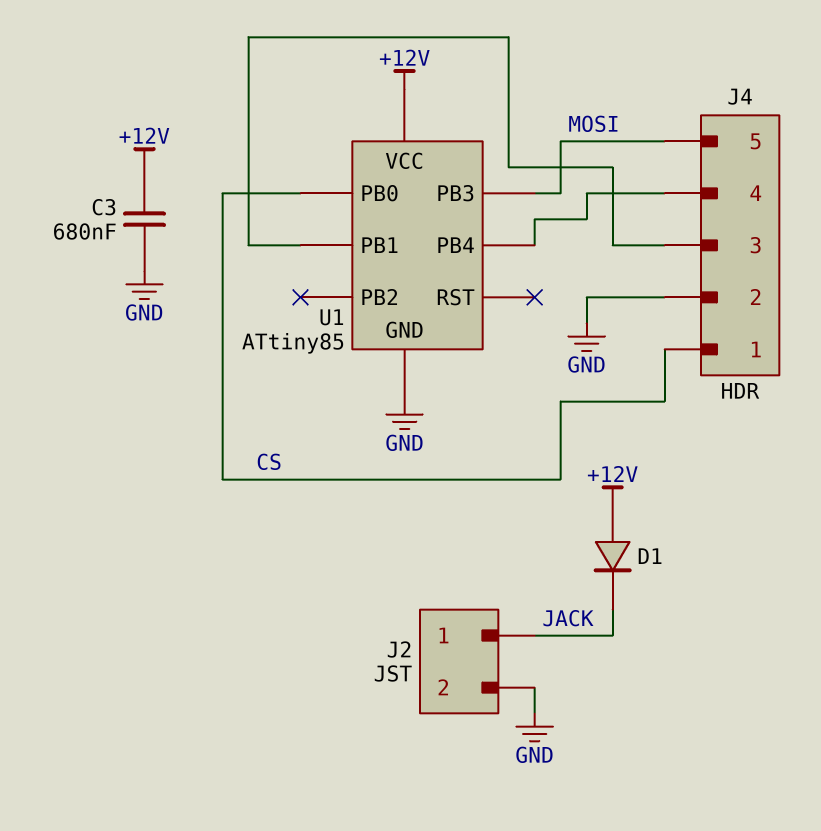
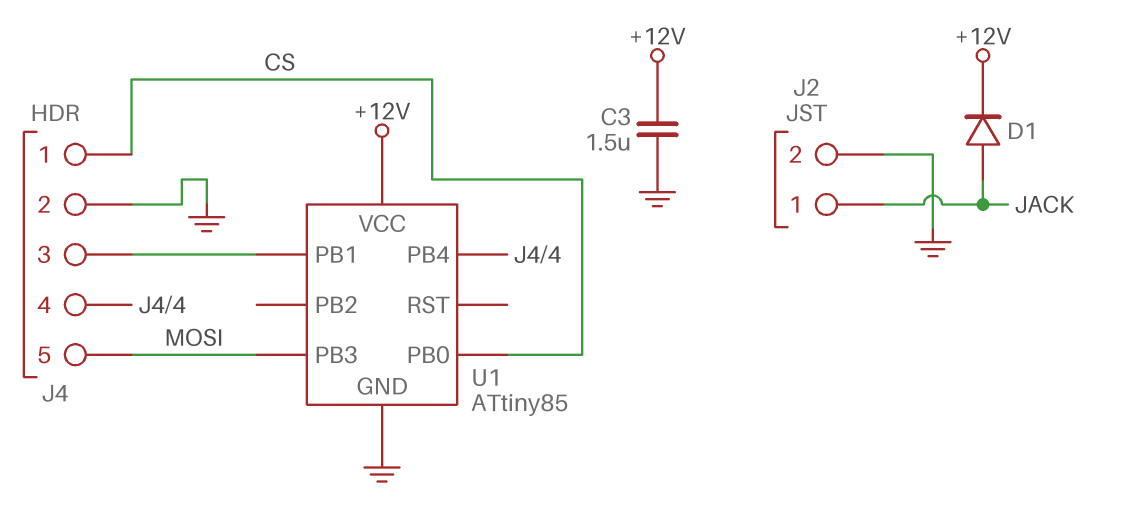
C3: 680nF (+12V, GND) -> 1.5uF (+12V, GND)
D1: diode (A +12V, K JACK) -> diode (A JACK, K +12V)

